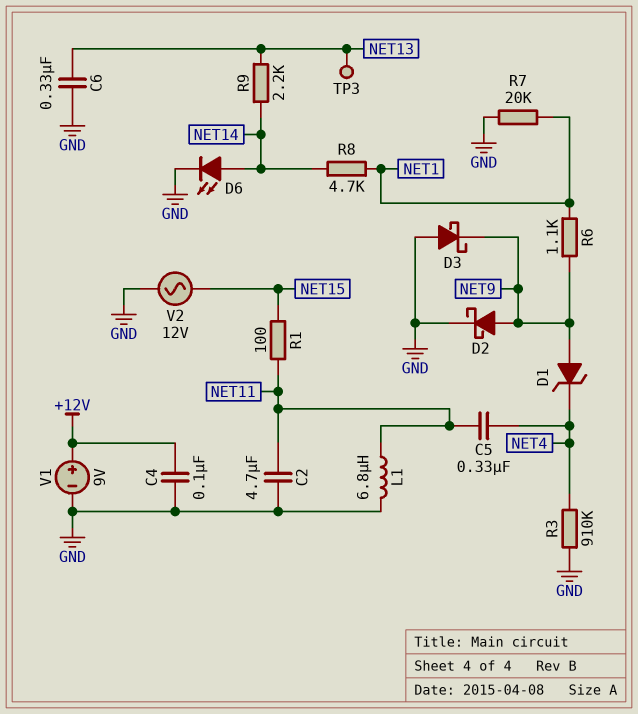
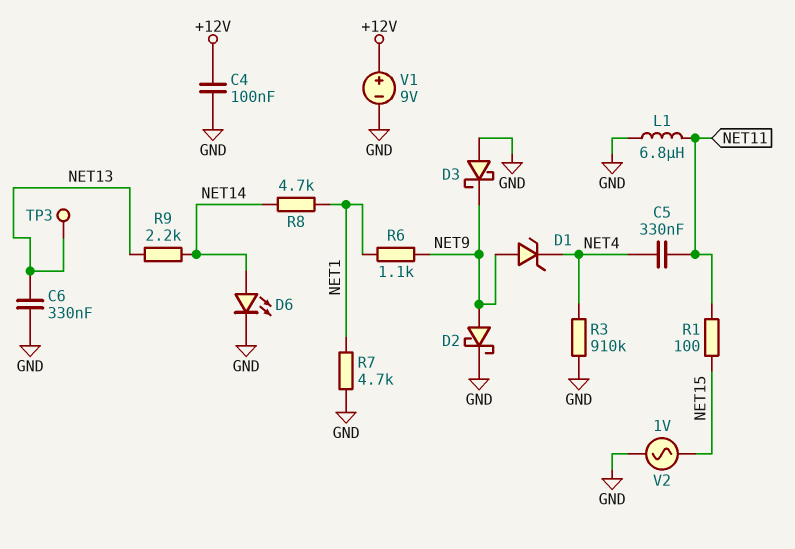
C2: 4.7uF (GND, NET11) -> none
R7: 20k (GND, NET1) -> 4.7k (GND, NET1)
V2: AC 12V (GND, NET15) -> AC 1V (GND, NET15)

